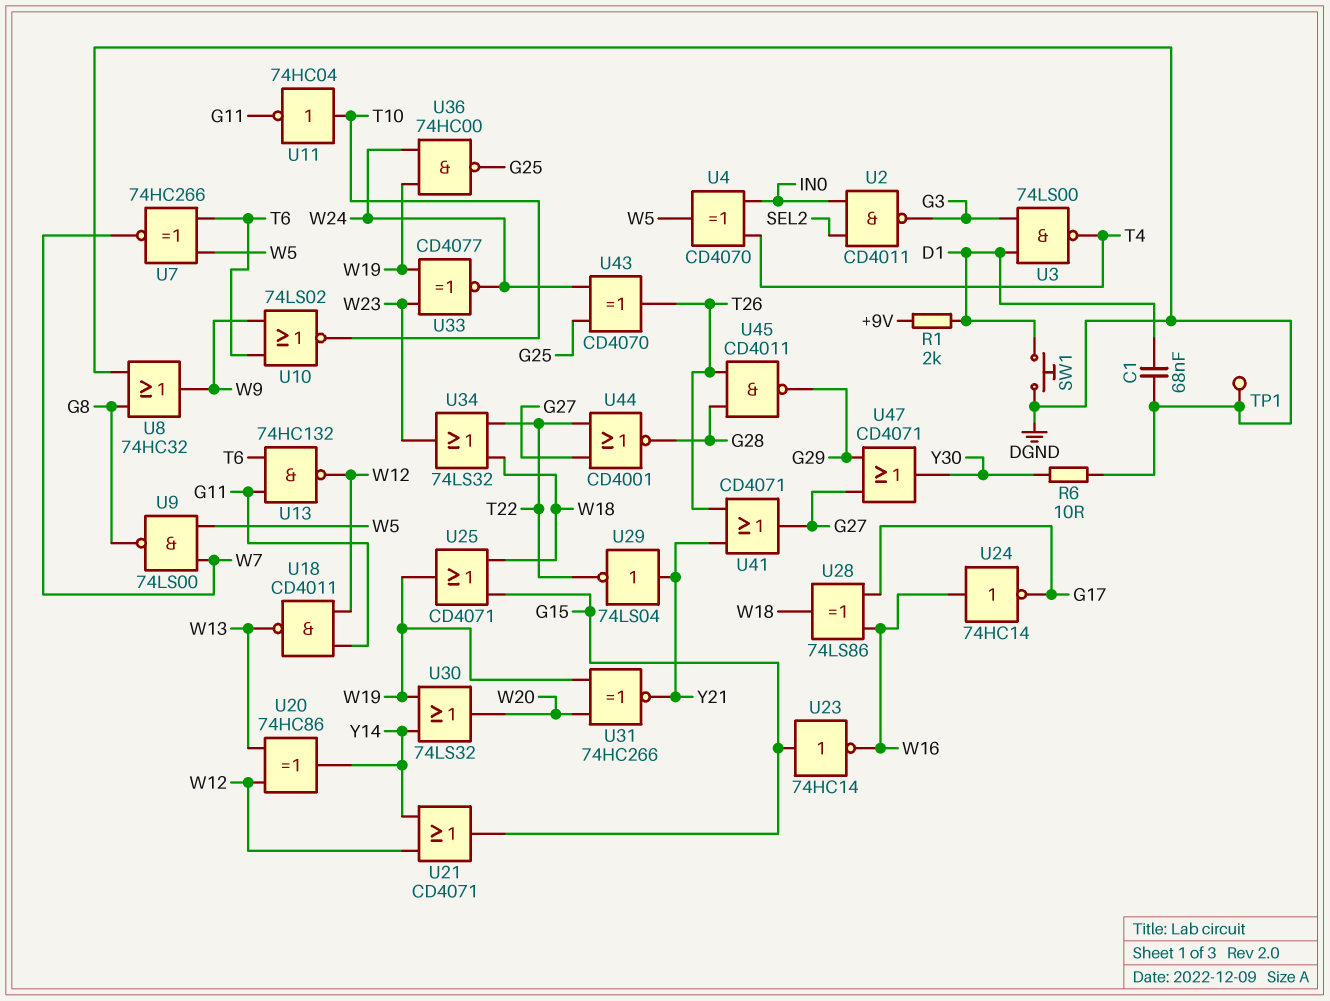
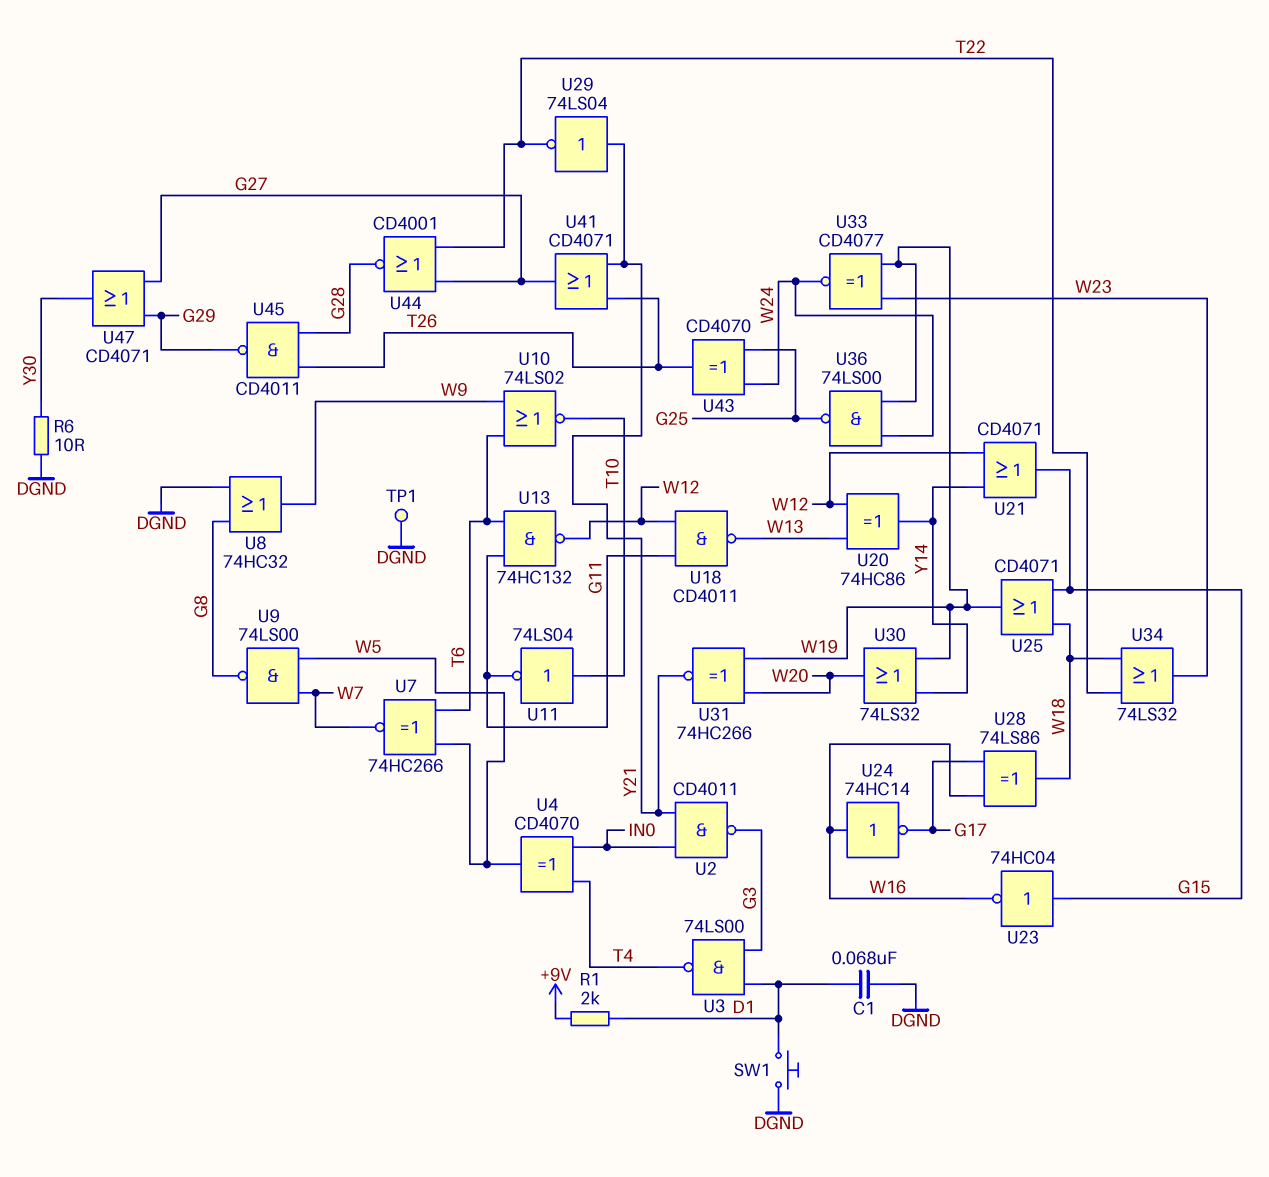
U2: NAND CD4011 (in IN0, in SEL2, out G3) -> NAND CD4011 (in IN0, in Y21, out G3)
U11: NOT 74HC04 (in T10, out G11) -> NOT 74LS04 (in T10, out G11)
U23: NOT 74HC14 (in G15, out W16) -> NOT 74HC04 (in G15, out W16)
U36: NAND 74HC00 (in W19, in W24, out G25) -> NAND 74LS00 (in W19, in W24, out G25)

